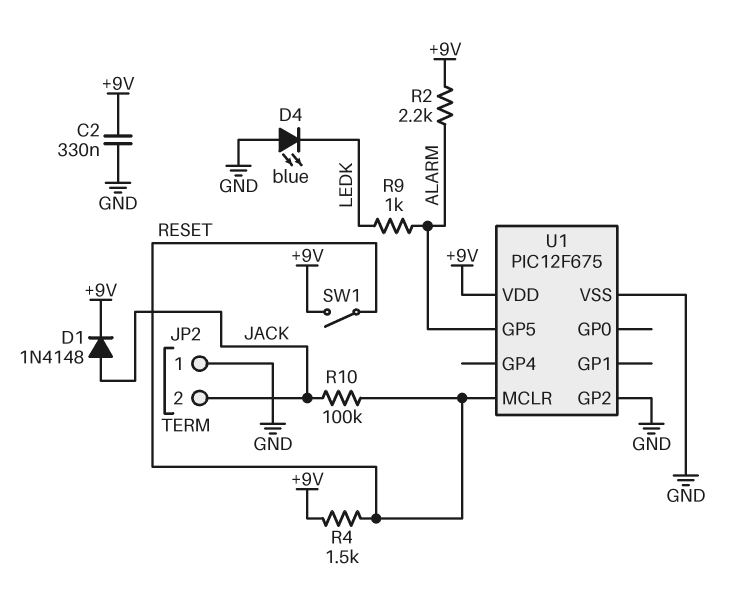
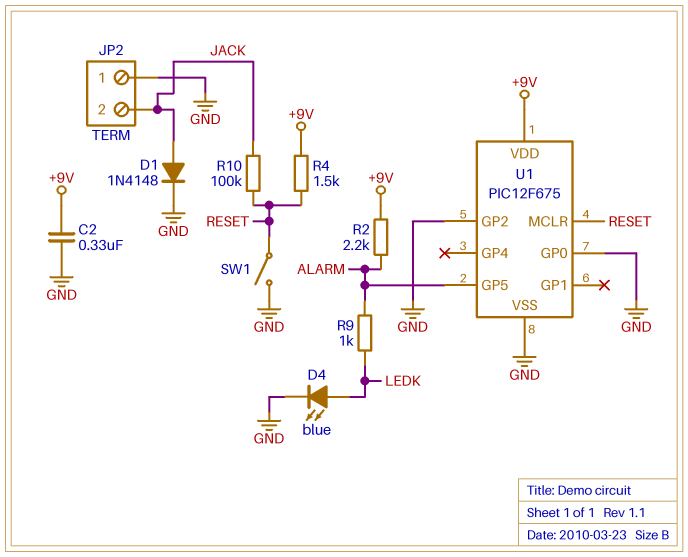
D1: diode 1N4148 (A JACK, K +9V) -> diode 1N4148 (A JACK, K GND)
D4: LED blue (A GND, K LEDK) -> LED blue (A LEDK, K GND)
SW1: switch (+9V, RESET) -> switch (GND, RESET)
U1 pin GP0: none -> GND

